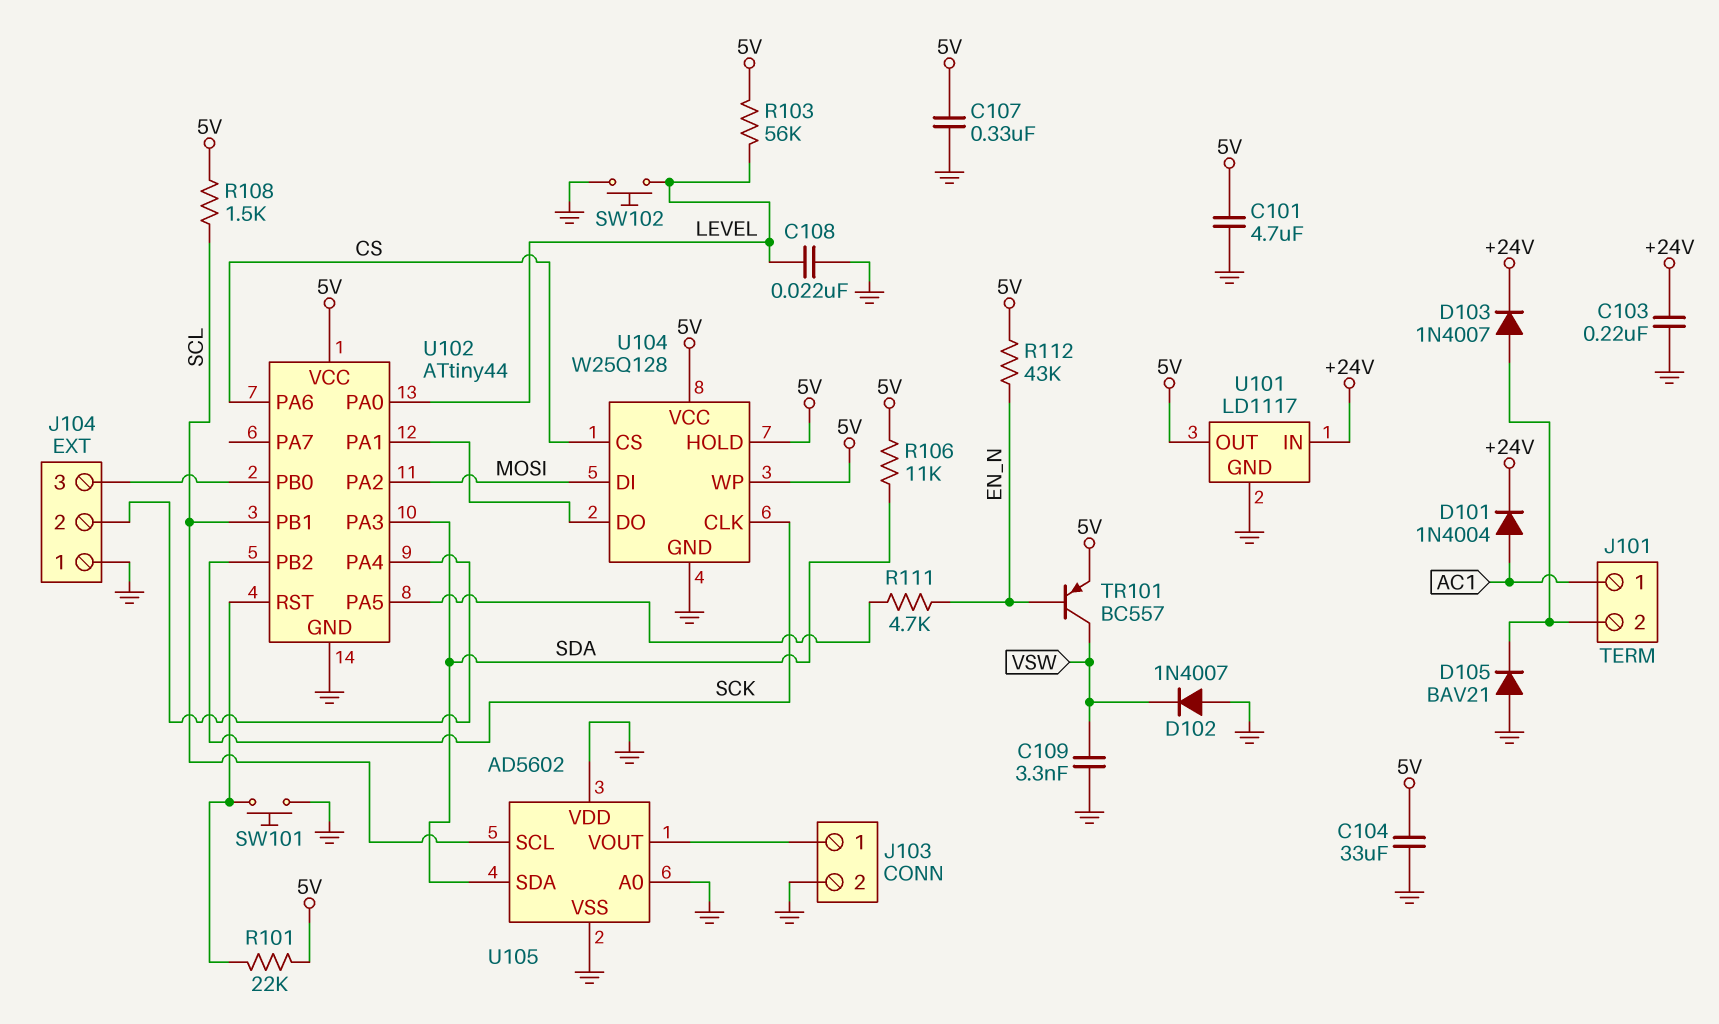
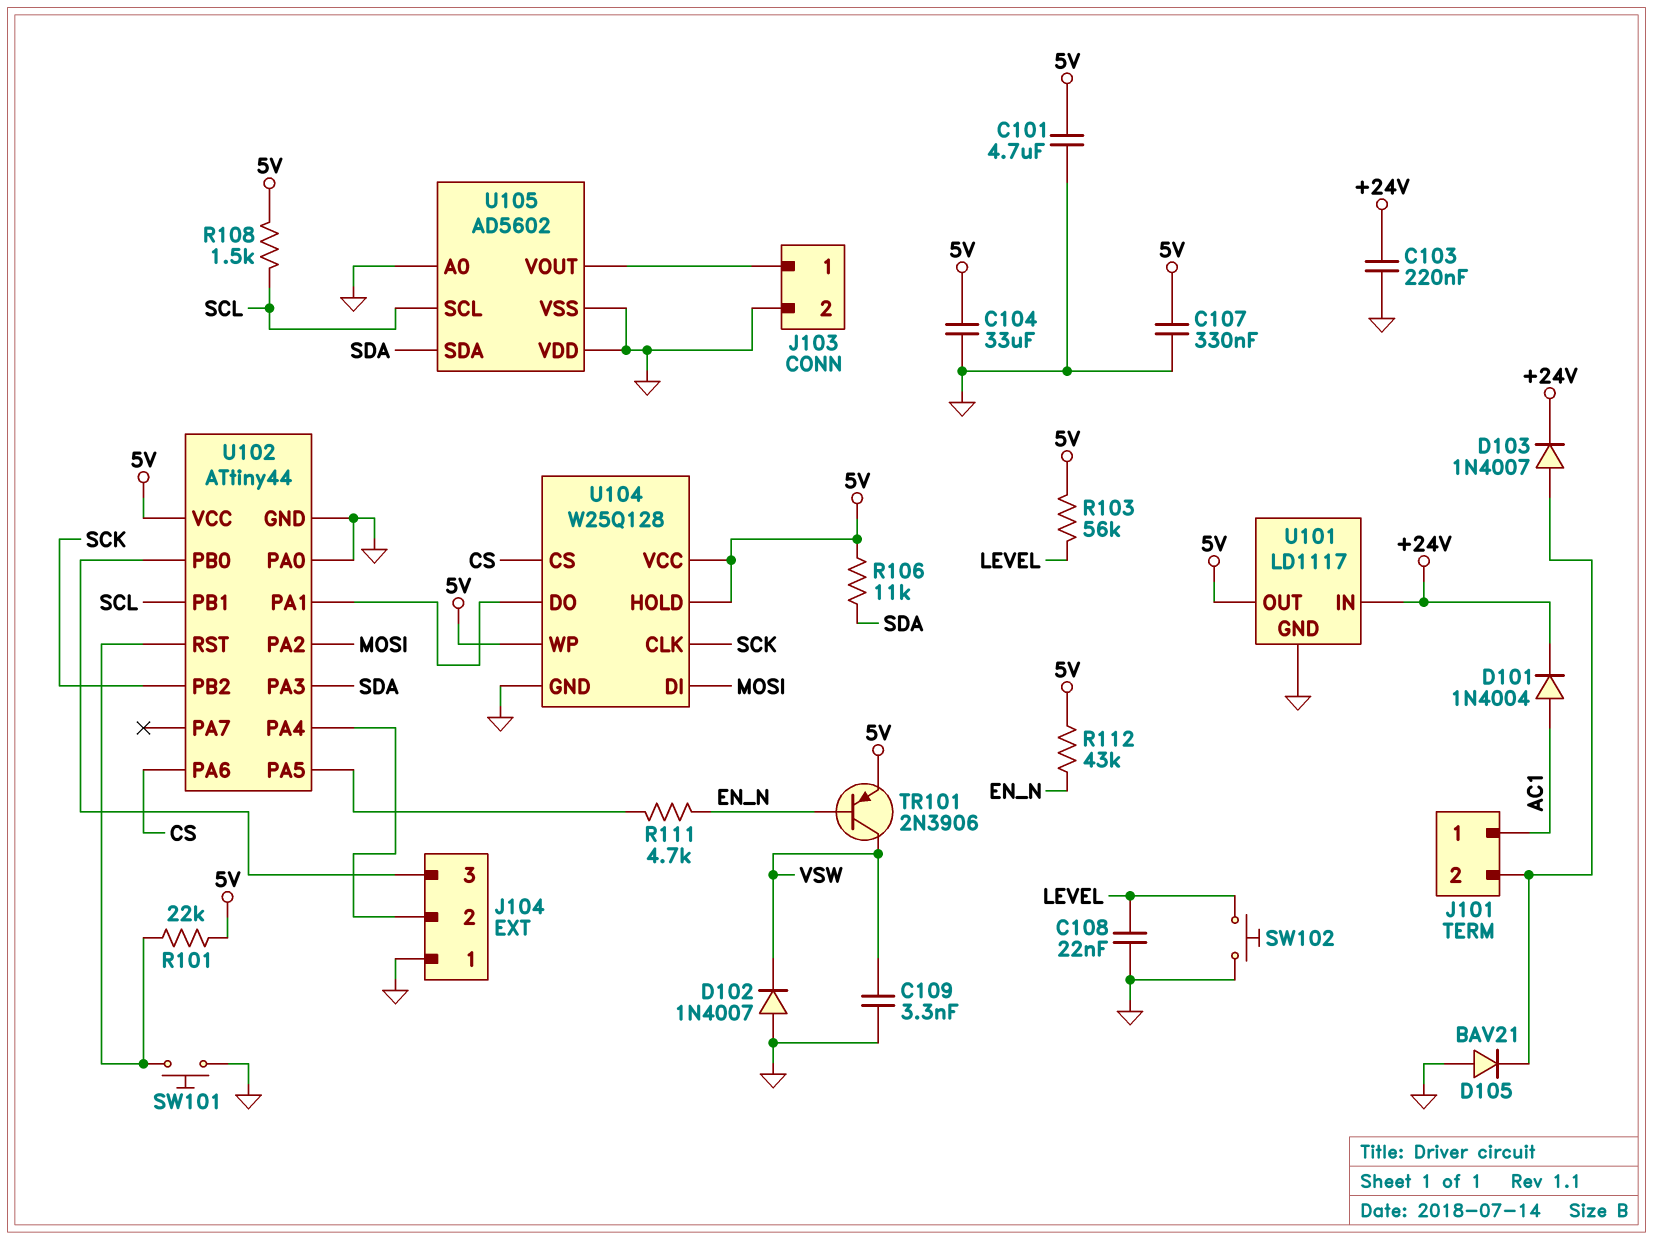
TR101: PNP BC557 (B EN_N, C VSW, E 5V) -> PNP 2N3906 (B EN_N, C VSW, E 5V)
U102 pin PA0: LEVEL -> GND

